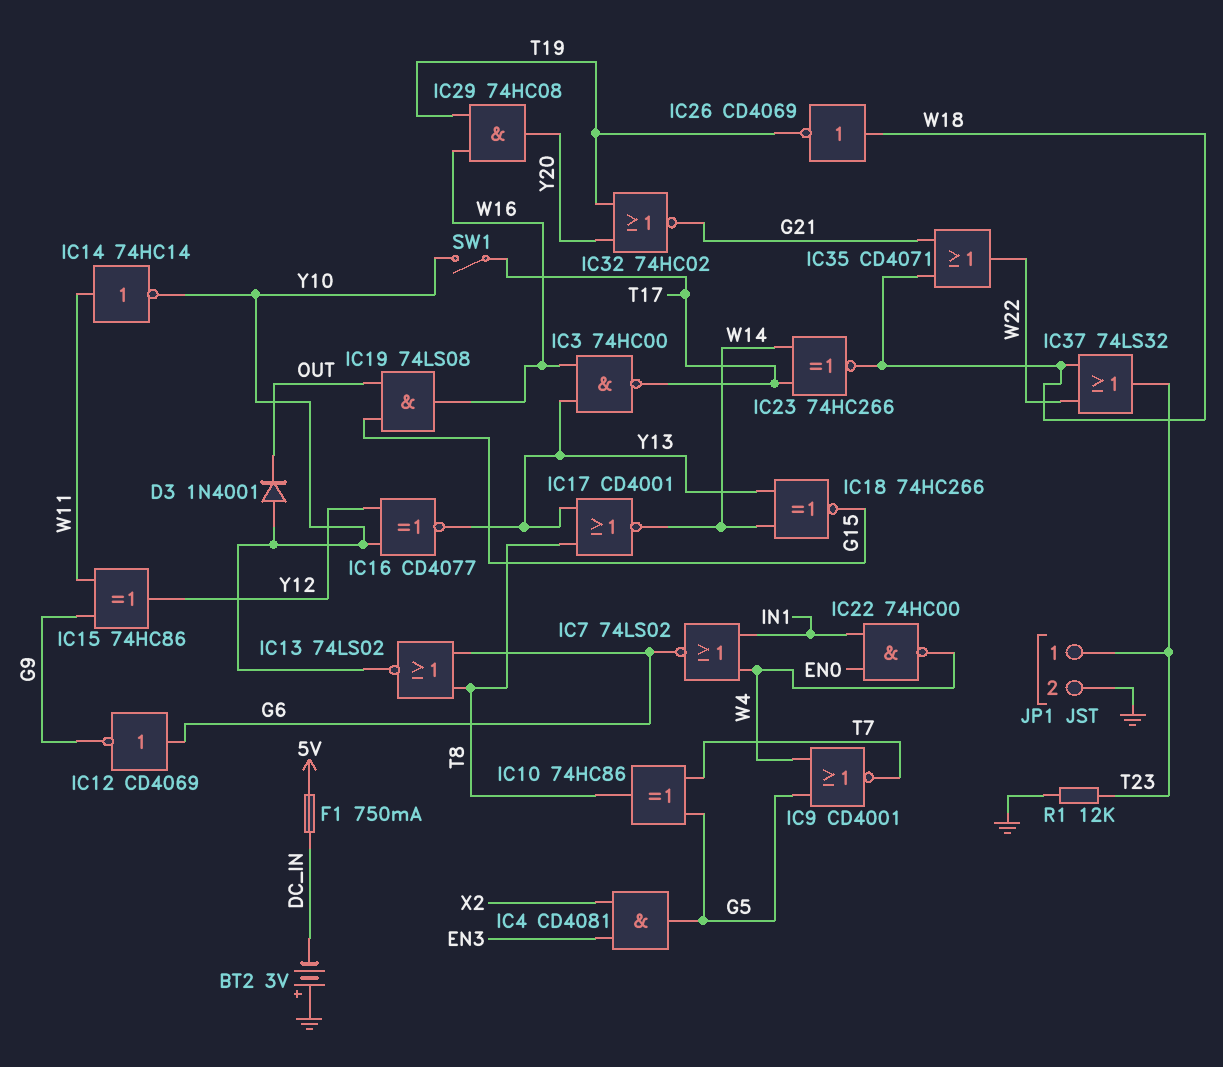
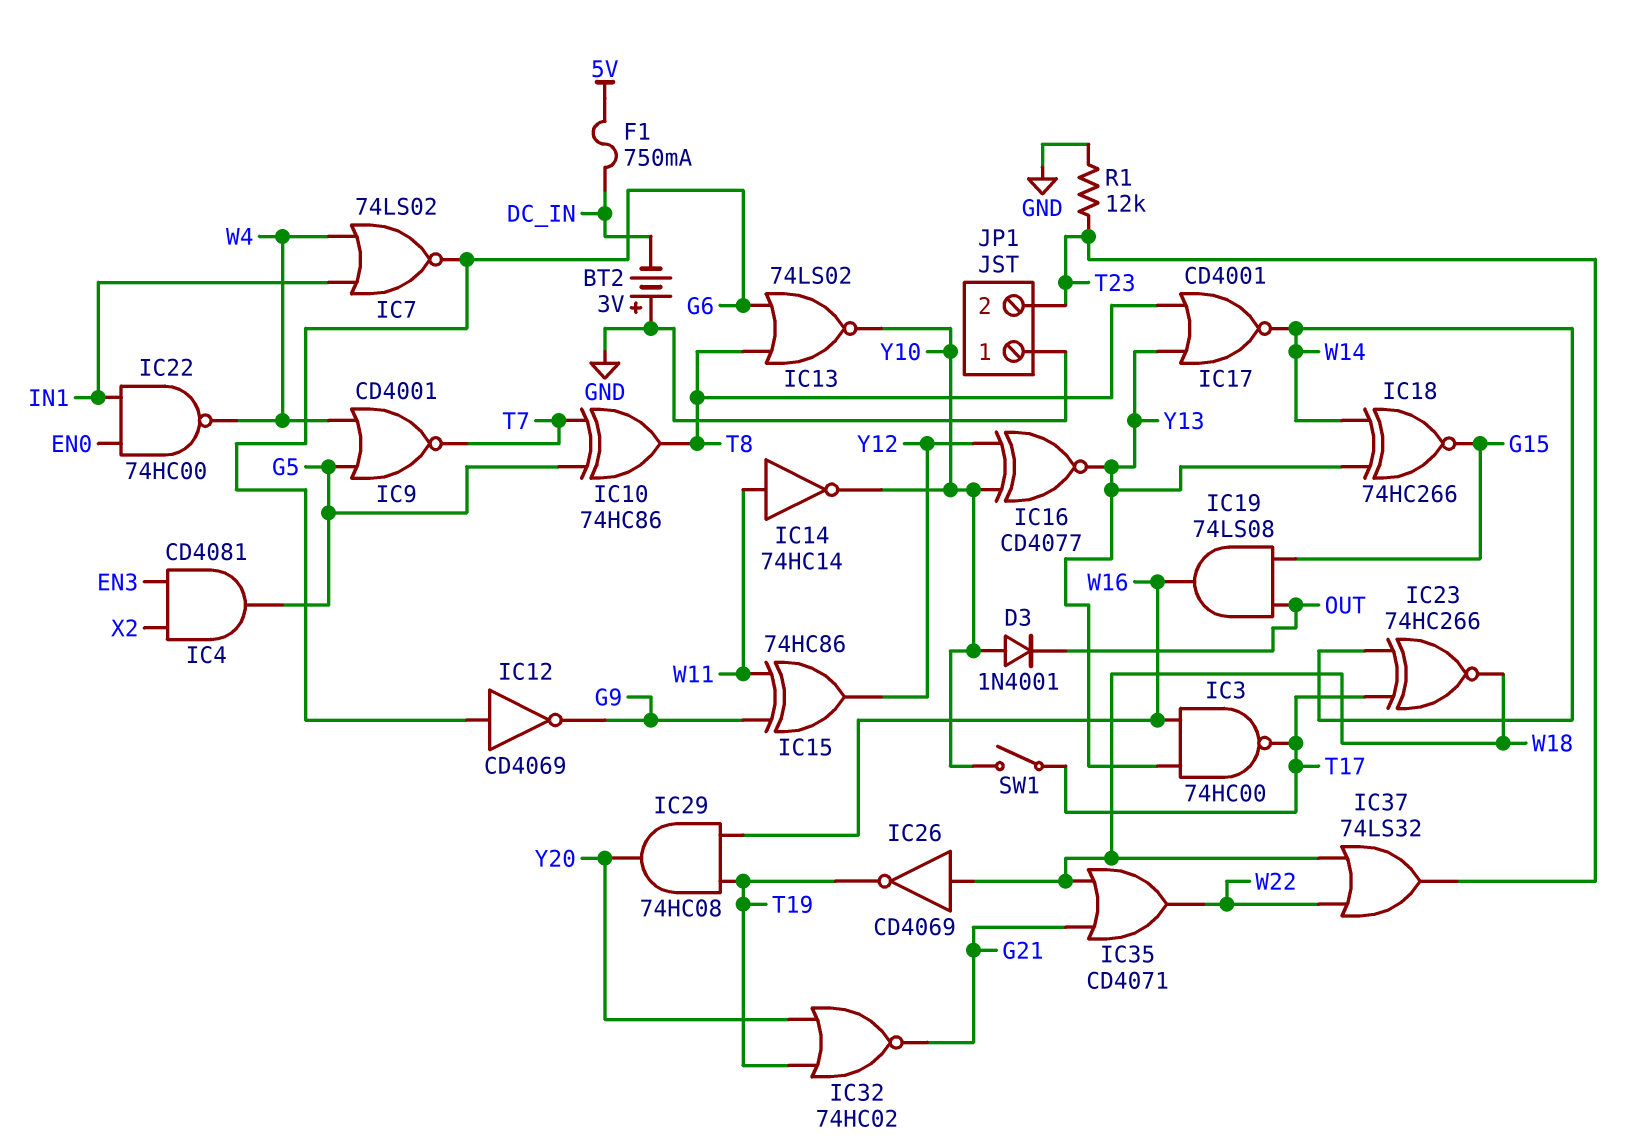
JP1 pin 1: T23 -> GND
JP1 pin 2: GND -> T23

